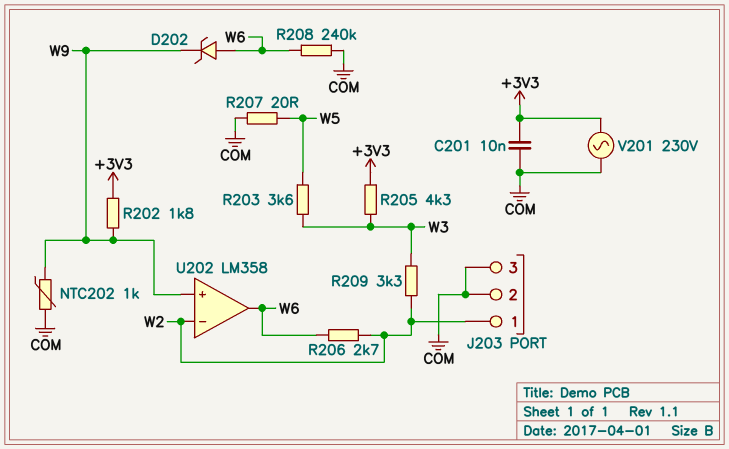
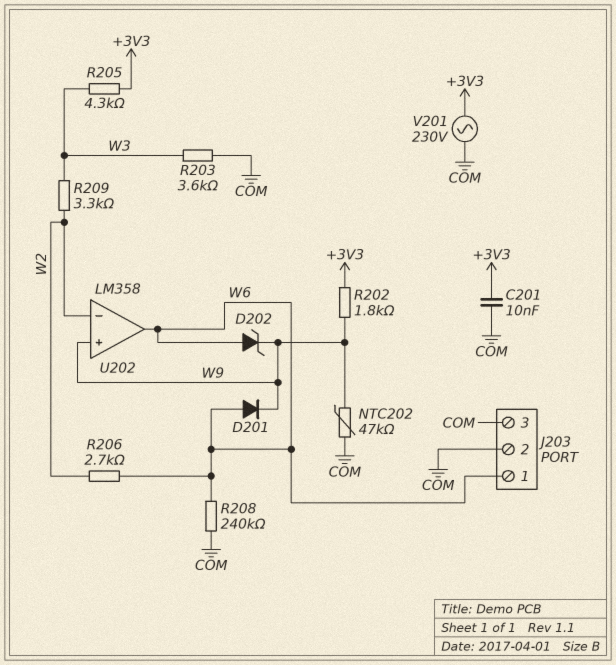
D201: none -> diode (A W6, K W9)
J203 pin 1: W2 -> W6
NTC202: 1k (COM, W9) -> 47k (COM, W9)
R203: 3.6k (W3, W5) -> 3.6k (COM, W3)
R207: 20 (COM, W5) -> none

